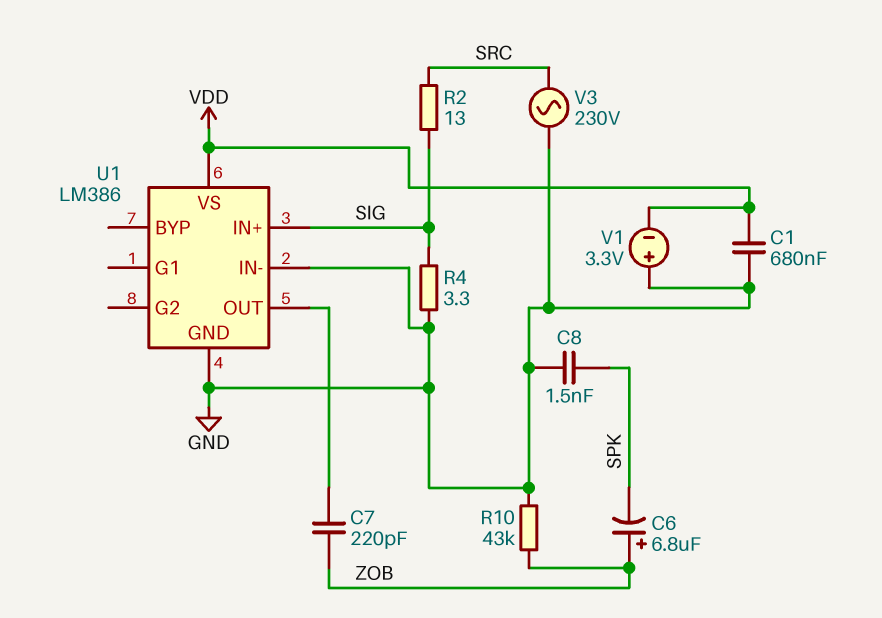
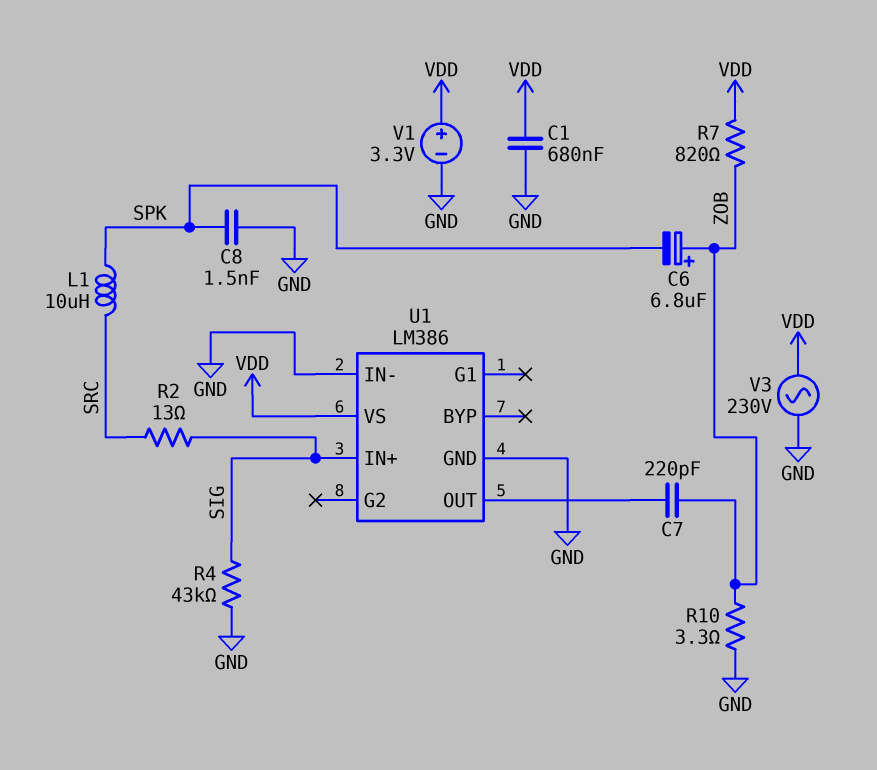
L1: none -> 10uH (SPK, SRC)
R4: 3.3 (GND, SIG) -> 43k (GND, SIG)
R7: none -> 820 (VDD, ZOB)
R10: 43k (GND, ZOB) -> 3.3 (GND, ZOB)
V1: 3.3V (plus GND, minus VDD) -> 3.3V (plus VDD, minus GND)
V3: AC 230V (GND, SRC) -> AC 230V (GND, VDD)

